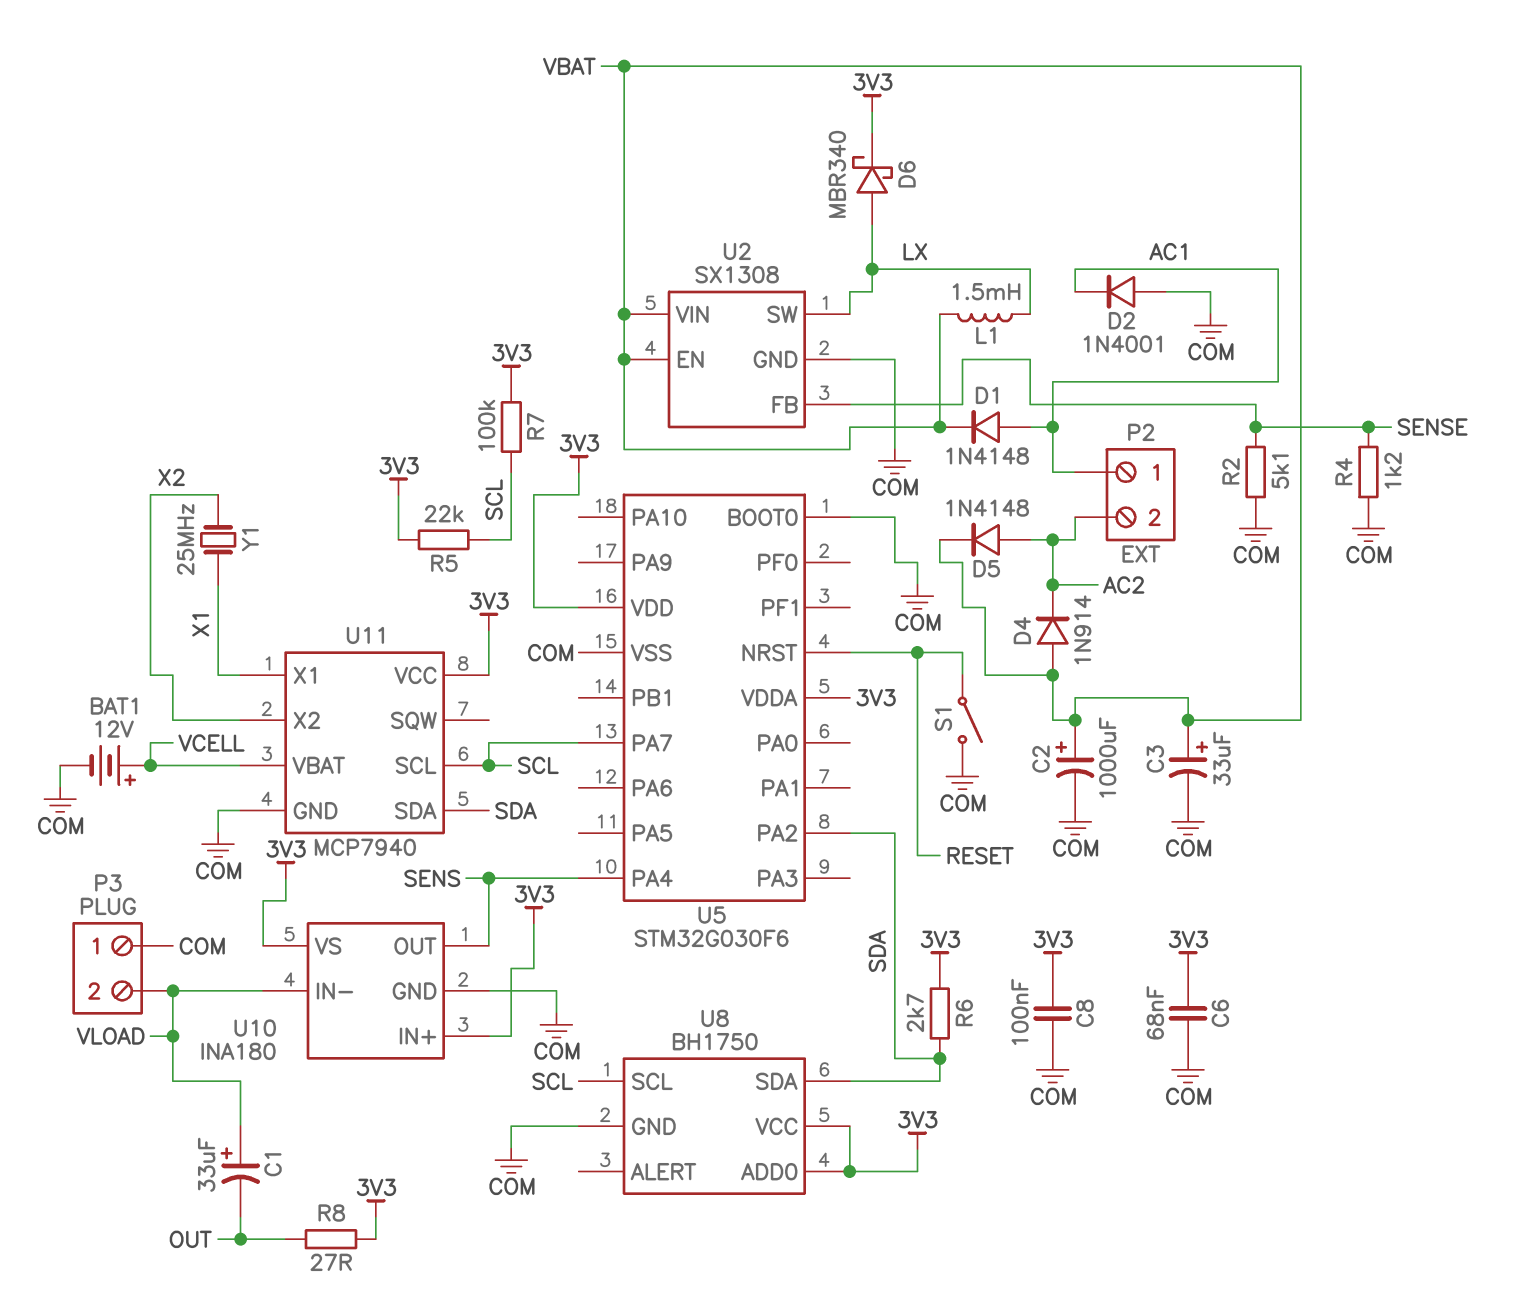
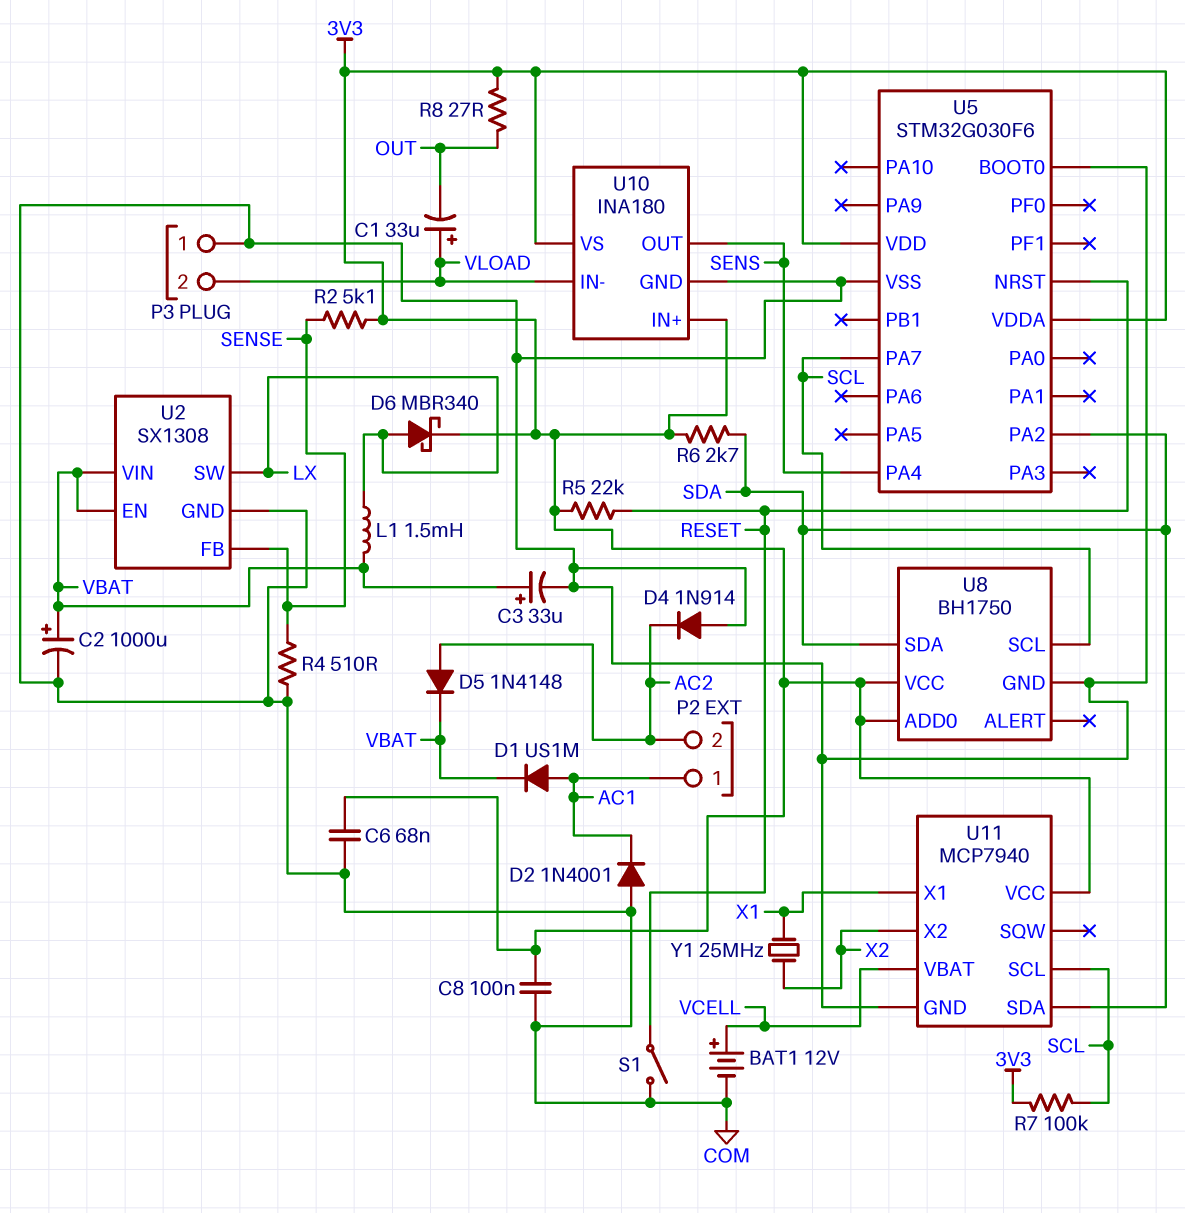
D1: diode 1N4148 (A AC1, K VBAT) -> diode US1M (A AC1, K VBAT)
D4: diode 1N914 (A VBAT, K AC2) -> diode 1N914 (A COM, K AC2)
R2: 5.1k (COM, SENSE) -> 5.1k (3V3, SENSE)
R4: 1.2k (COM, SENSE) -> 510 (COM, SENSE)
R5: 22k (3V3, SCL) -> 22k (3V3, RESET)

